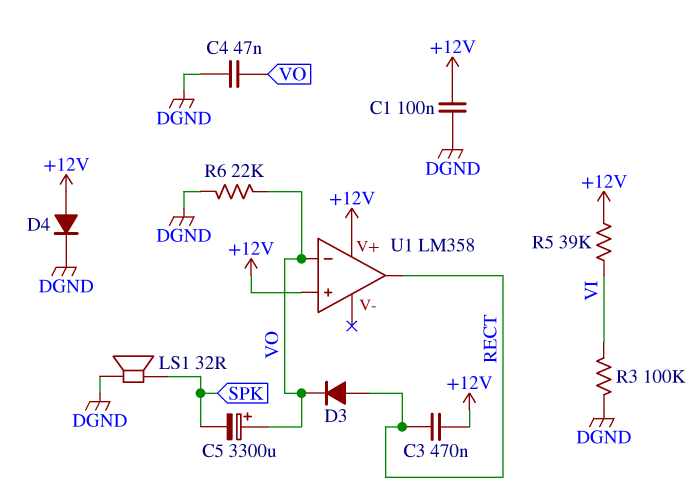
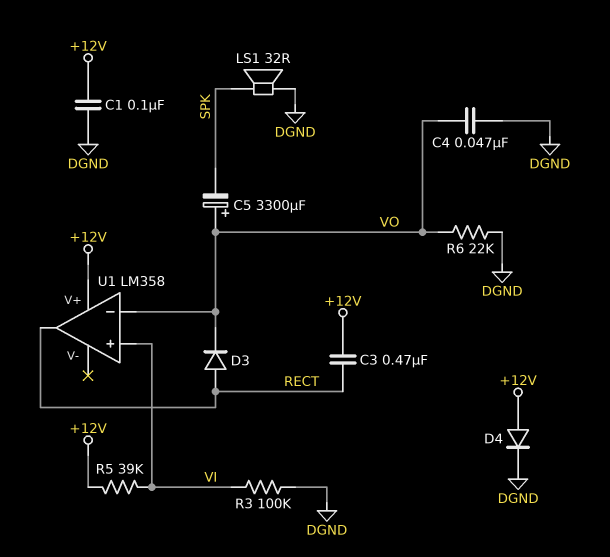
U1 pin in+: +12V -> VI

